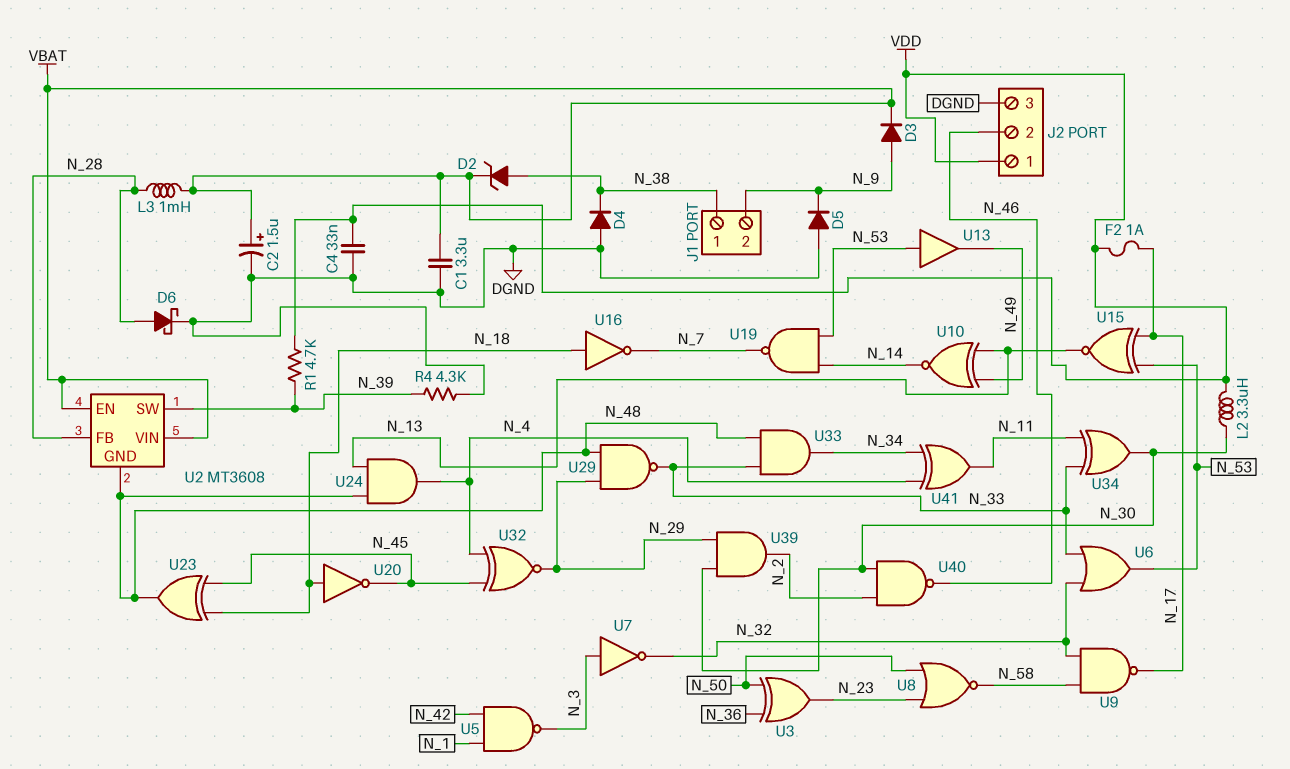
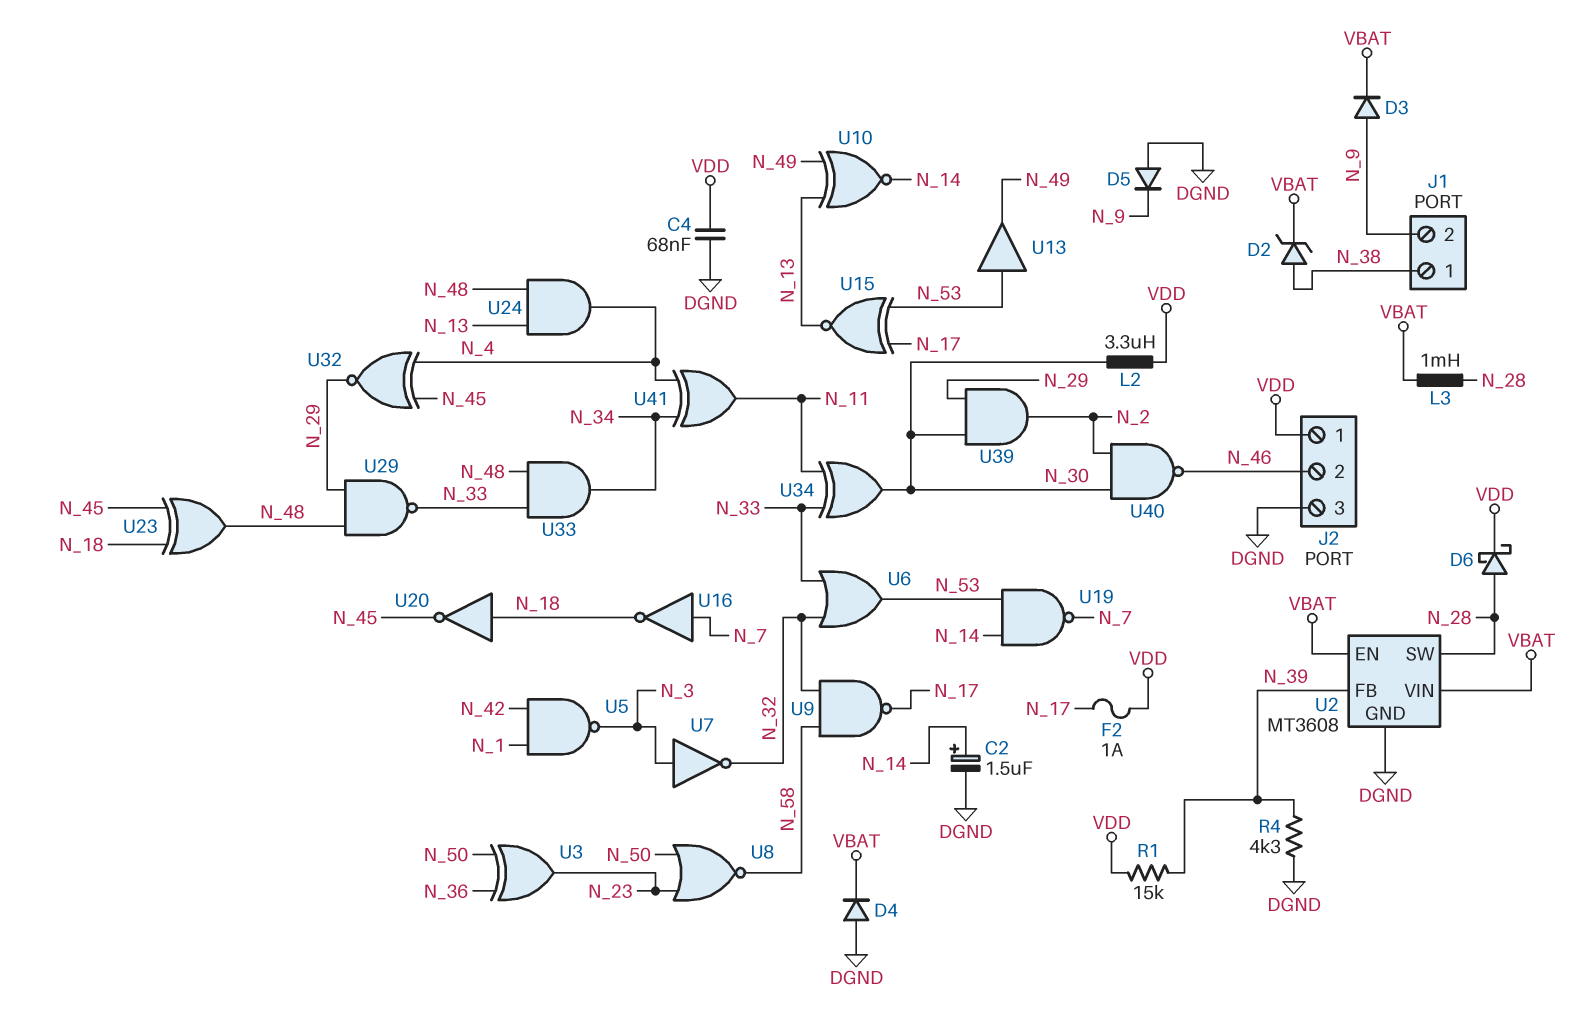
C1: 3.3uF (DGND, VBAT) -> none
C2: 1.5uF (plus VBAT, minus DGND) -> 1.5uF (plus N_14, minus DGND)
C4: 33nF (DGND, VDD) -> 68nF (DGND, VDD)
D4: diode (A DGND, K N_38) -> diode (A DGND, K VBAT)
D6: schottky (A N_28, K DGND) -> schottky (A N_28, K VDD)
R1: 4.7k (N_39, VDD) -> 15k (N_39, VDD)
U2 pin FB: N_28 -> N_39
U2 pin GND: N_48 -> DGND
U2 pin SW: N_39 -> N_28
U16: NOT (in N_18, out N_7) -> NOT (in N_7, out N_18)

